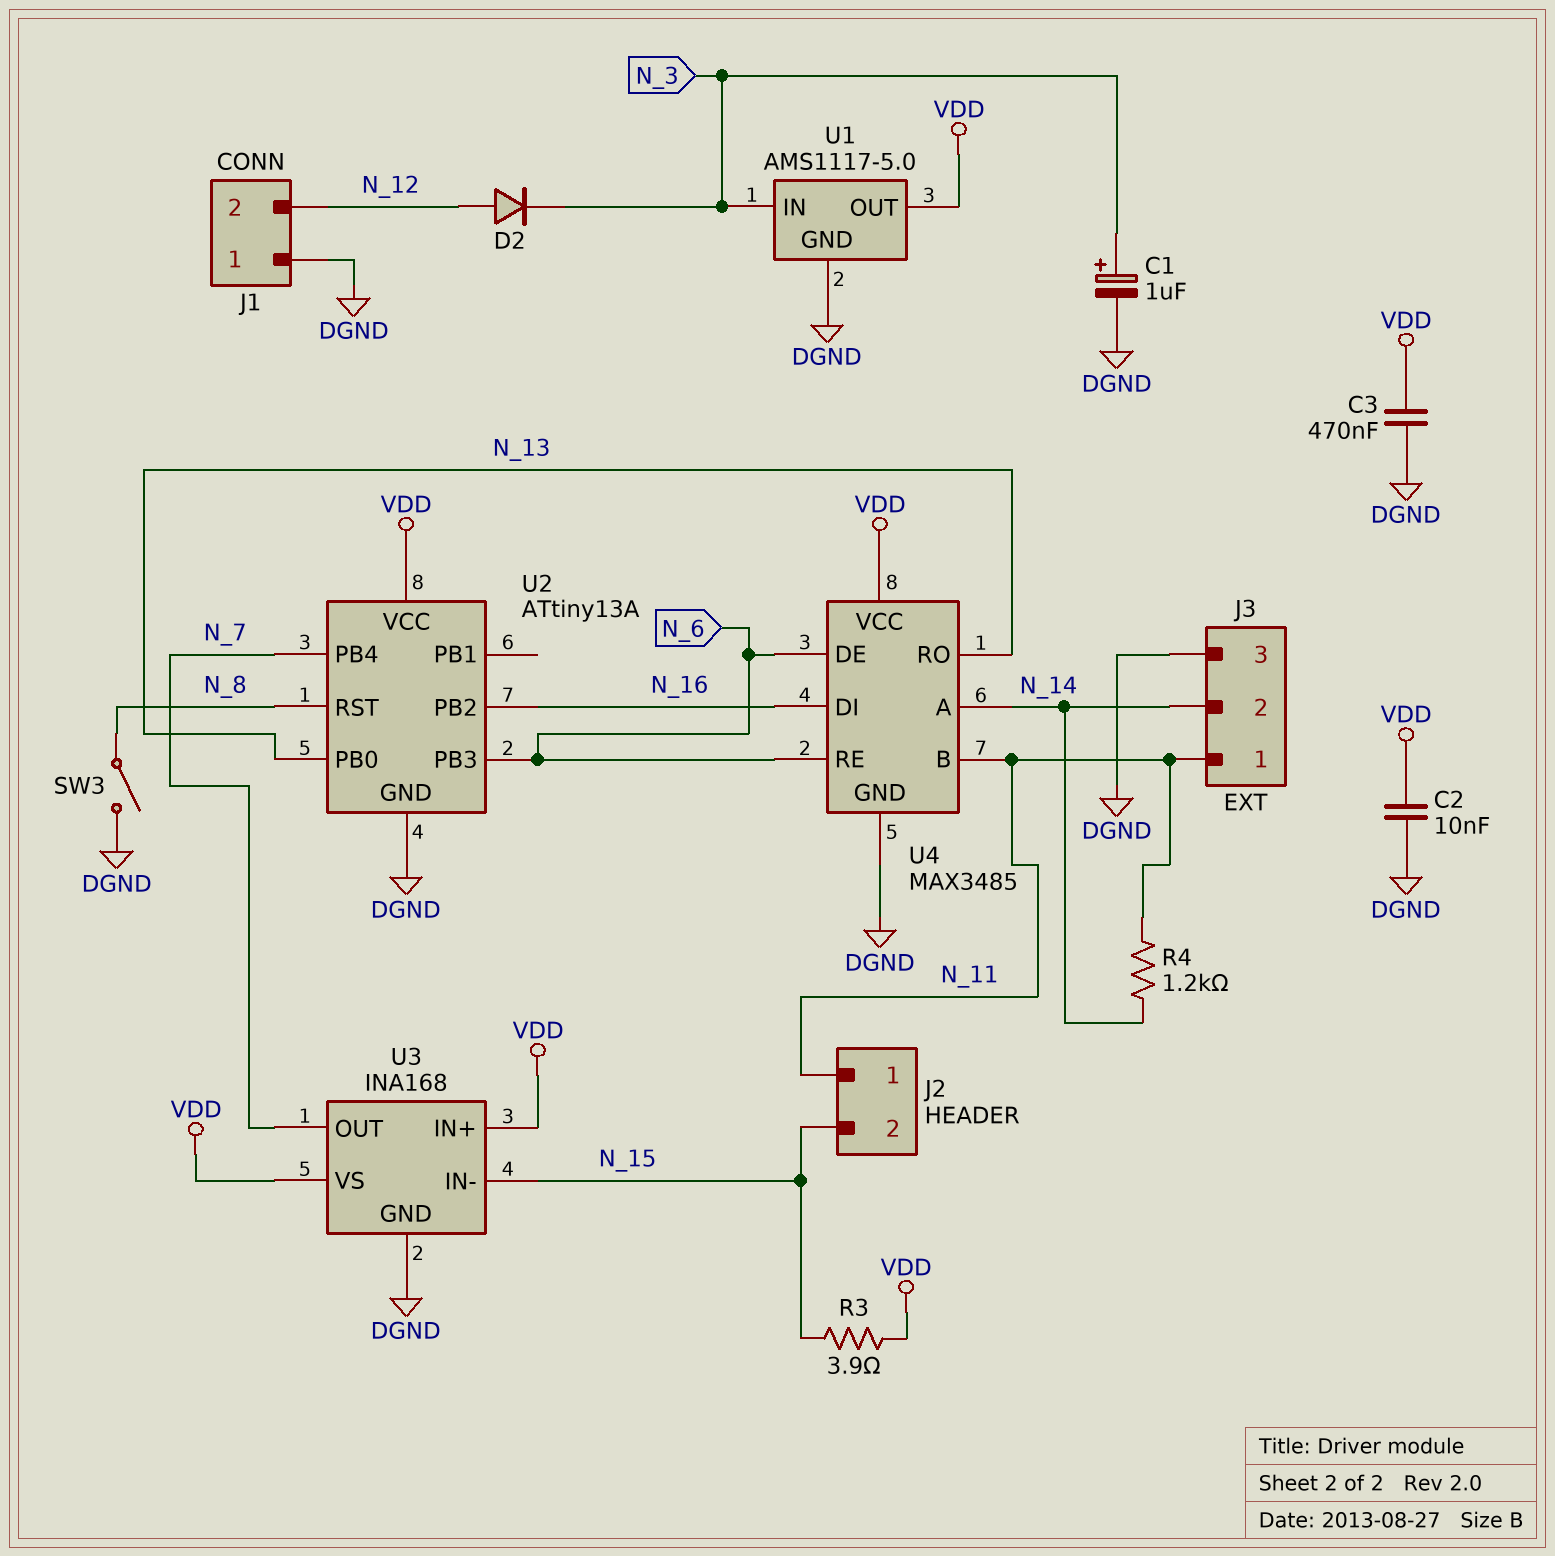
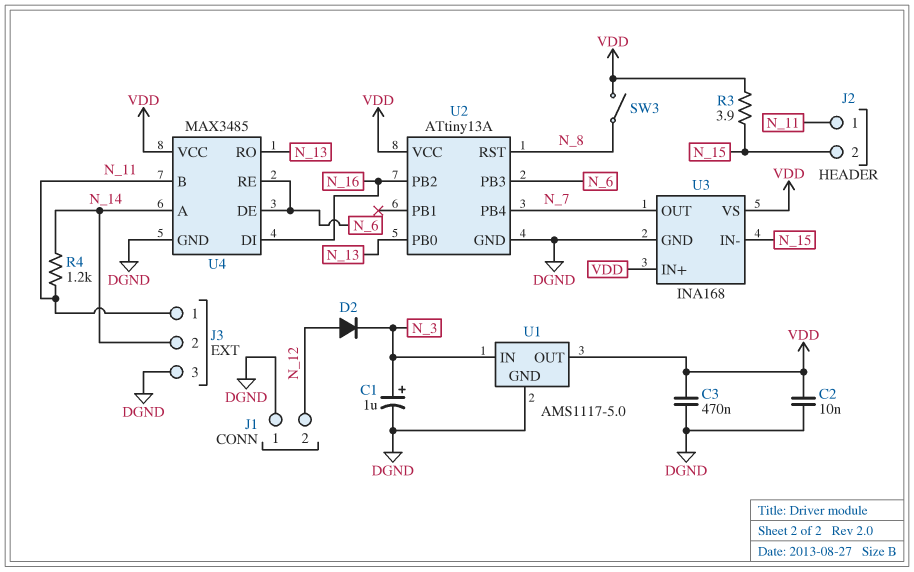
SW3: switch (DGND, N_8) -> switch (N_8, VDD)

